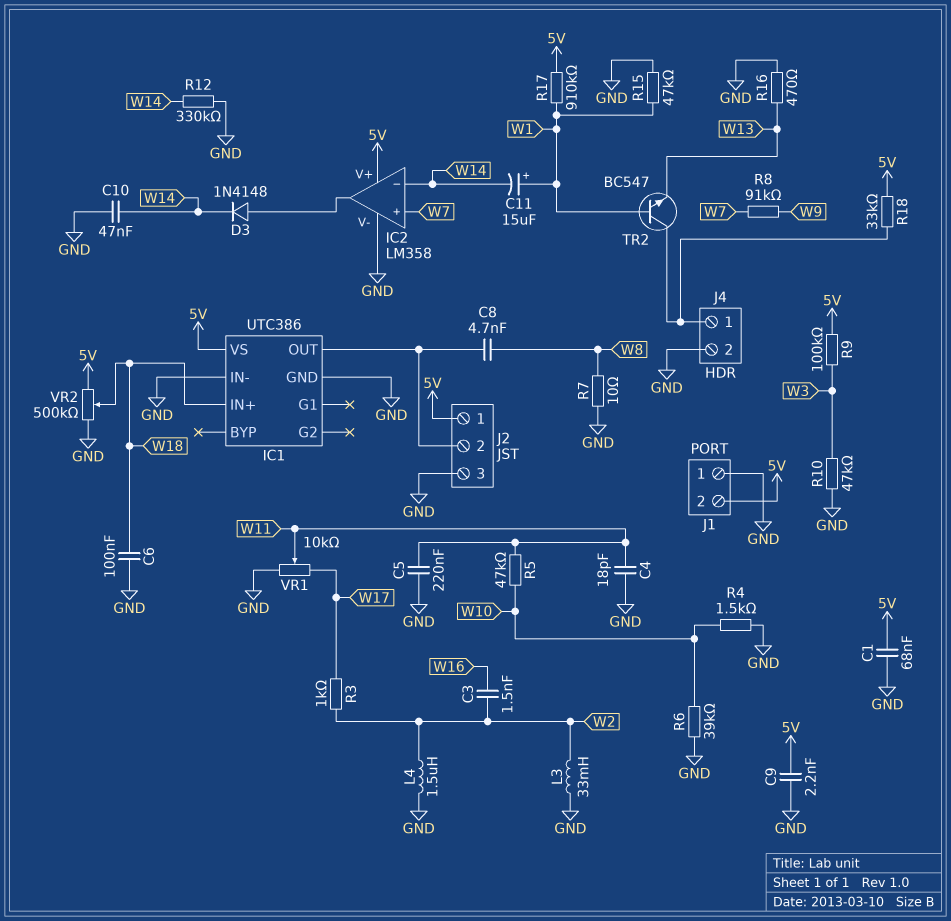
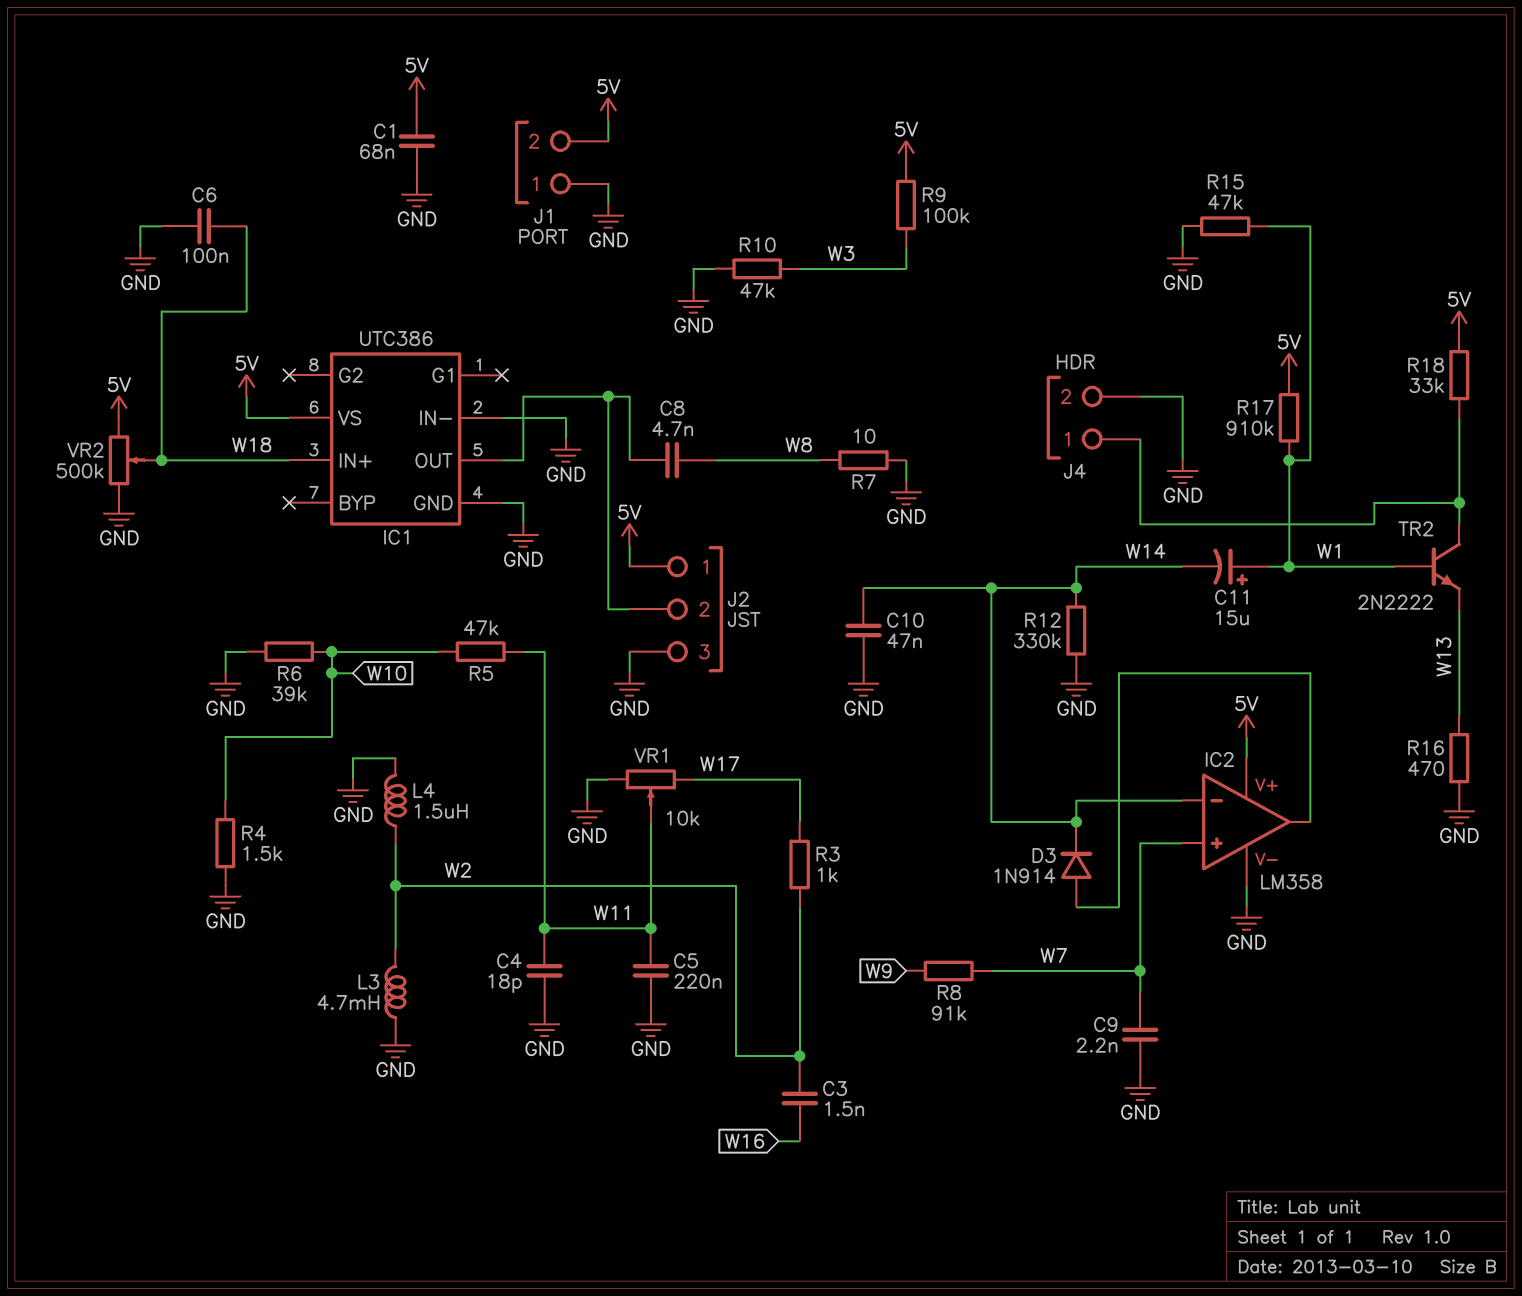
C9: 2.2nF (5V, GND) -> 2.2nF (GND, W7)
D3: diode 1N4148 (A IC2/out, K W14) -> diode 1N914 (A IC2/out, K W14)
L3: 33mH (GND, W2) -> 4.7mH (GND, W2)
TR2: NPN BC547 (B W1, C J4/1, E W13) -> NPN 2N2222 (B W1, C J4/1, E W13)

